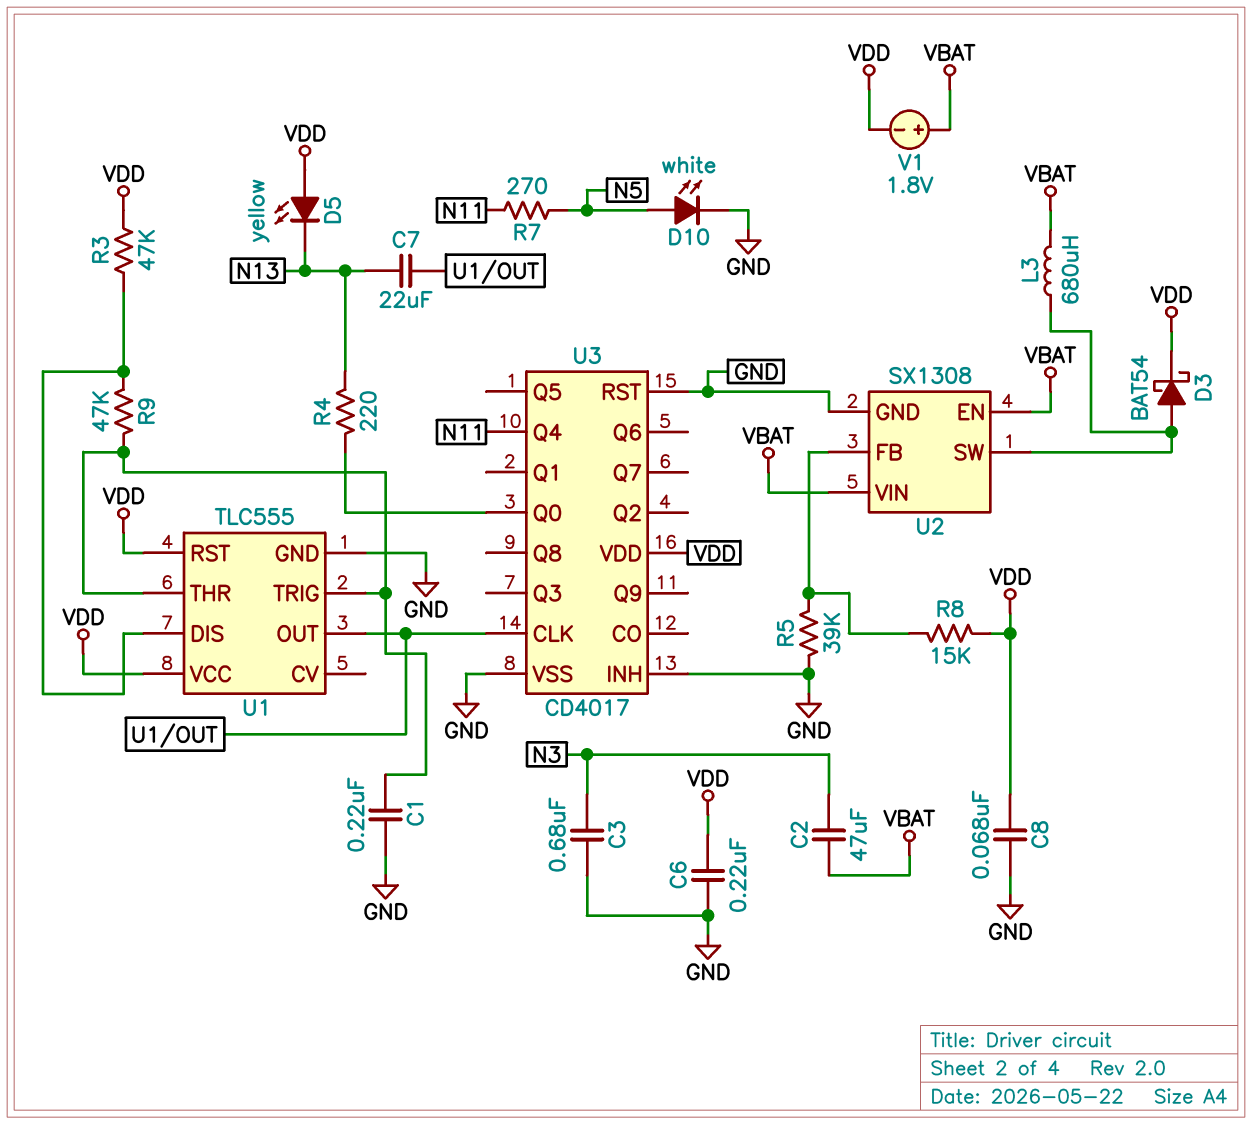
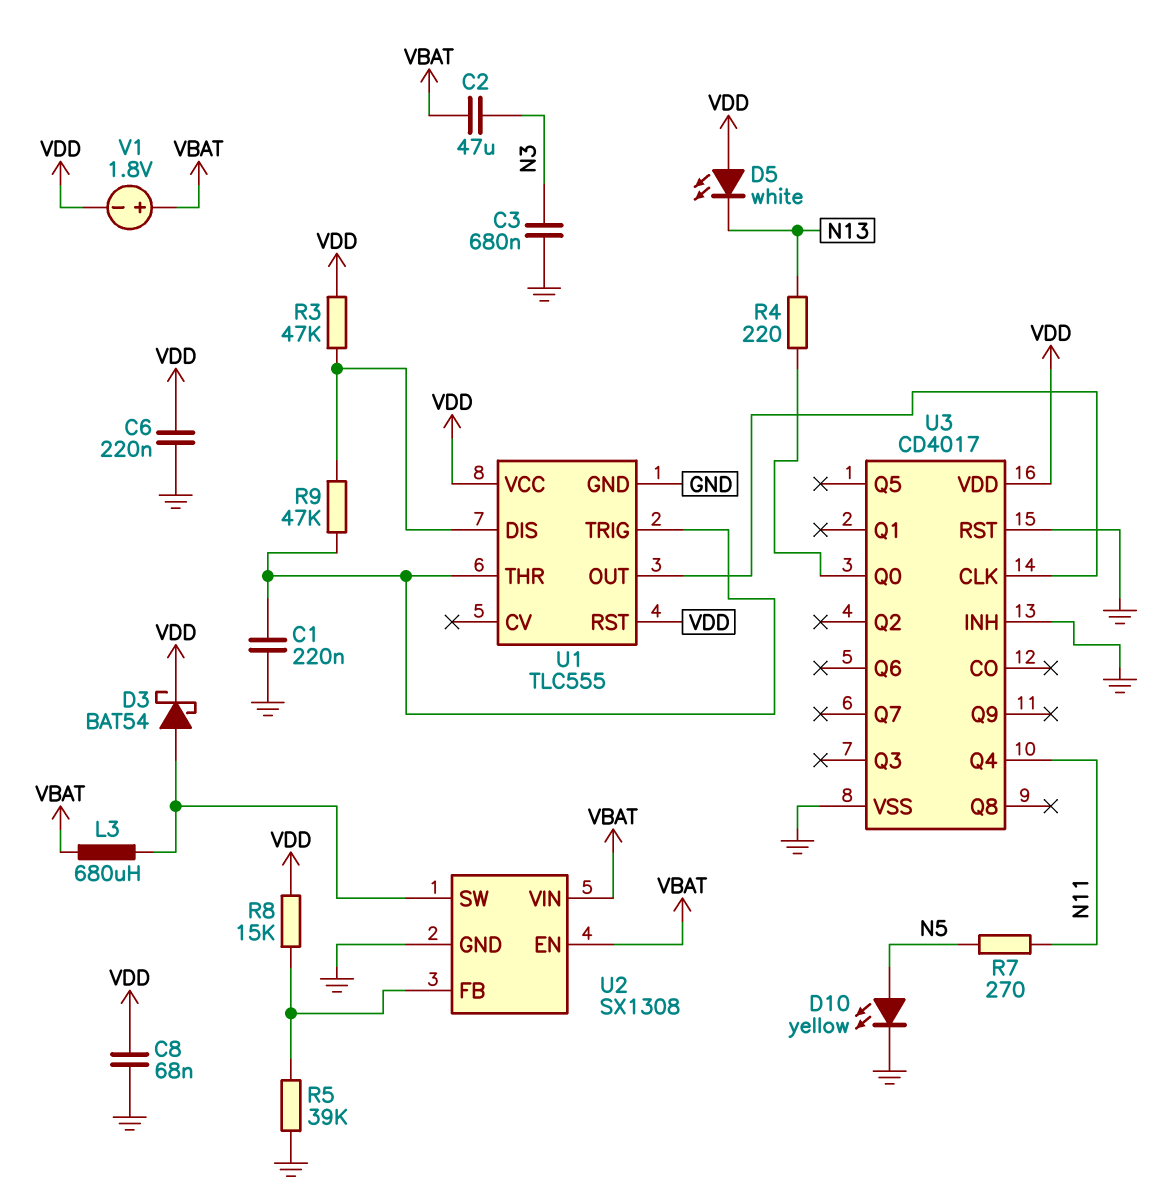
C7: 22uF (N13, U1/OUT) -> none
D5: LED yellow (A VDD, K N13) -> LED white (A VDD, K N13)
D10: LED white (A N5, K GND) -> LED yellow (A N5, K GND)

